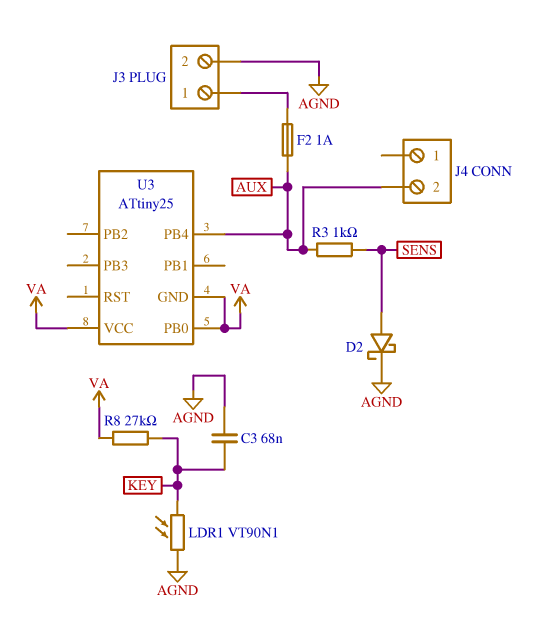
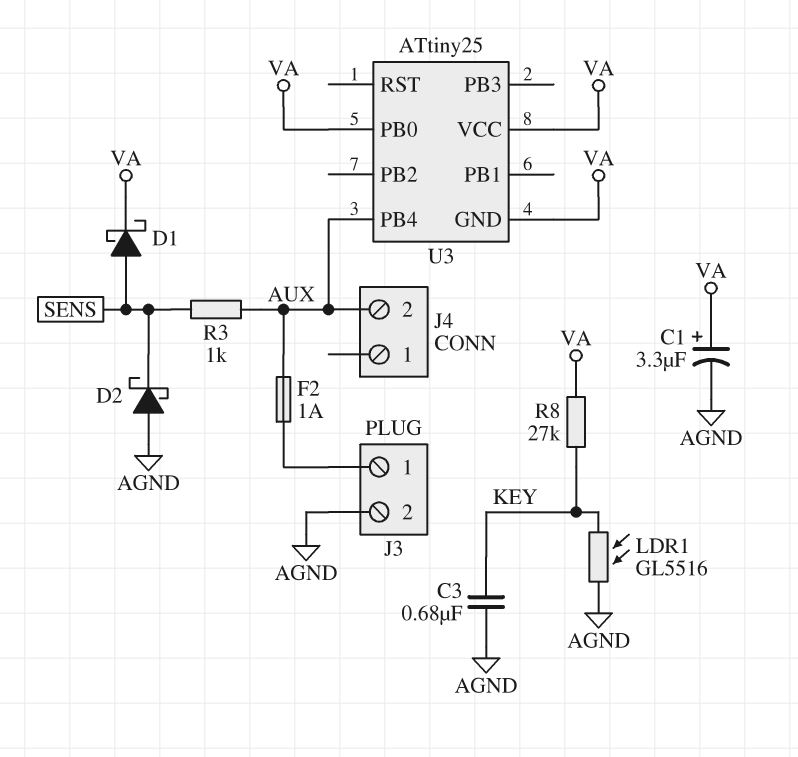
C1: none -> 3.3uF (plus VA, minus AGND)
C3: 68nF (AGND, KEY) -> 680nF (AGND, KEY)
D1: none -> schottky (A SENS, K VA)
D2: schottky (A SENS, K AGND) -> schottky (A AGND, K SENS)
LDR1: VT90N1 (AGND, KEY) -> GL5516 (AGND, KEY)

